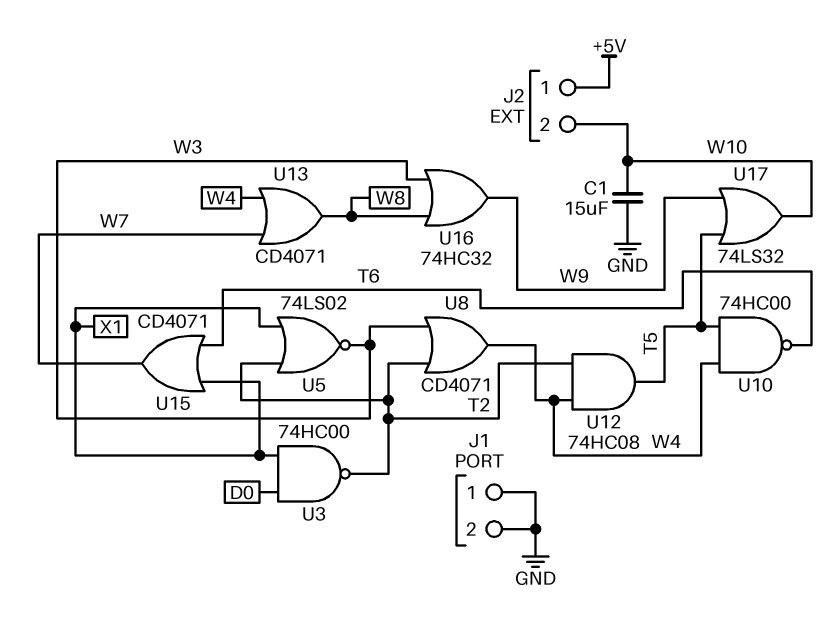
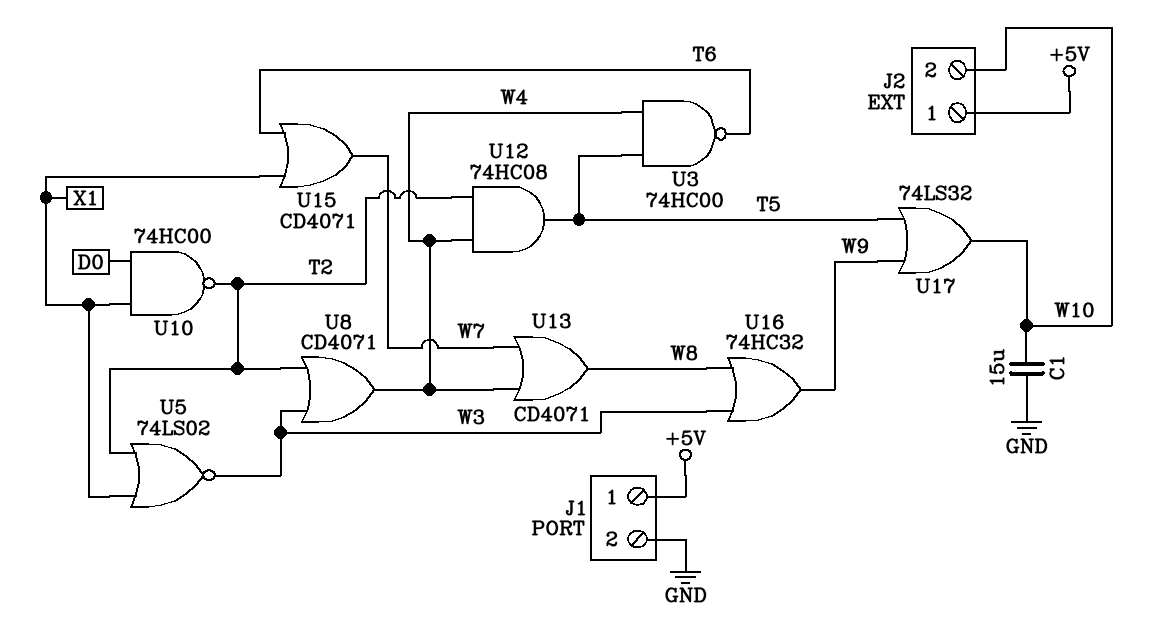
J1 pin 1: GND -> +5V
U3: NAND 74HC00 (in D0, in X1, out T2) -> NAND 74HC00 (in T5, in W4, out T6)
U10: NAND 74HC00 (in T5, in W4, out T6) -> NAND 74HC00 (in D0, in X1, out T2)

